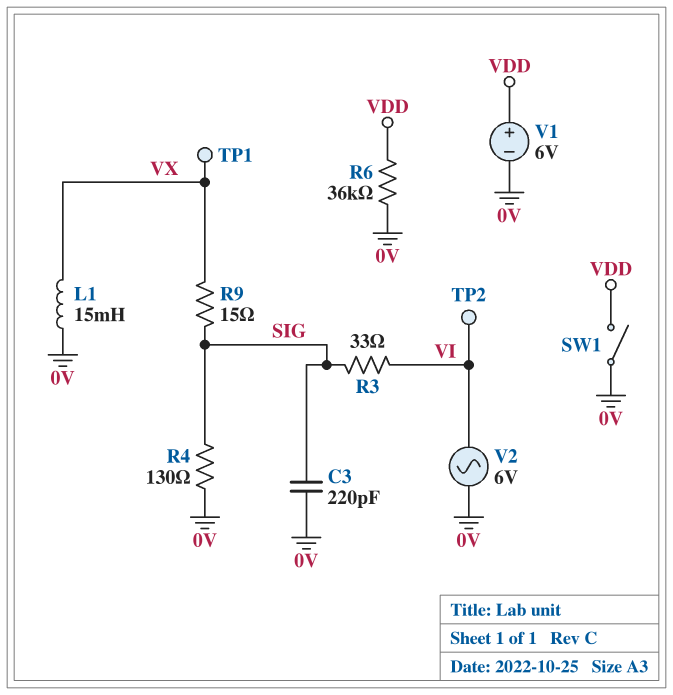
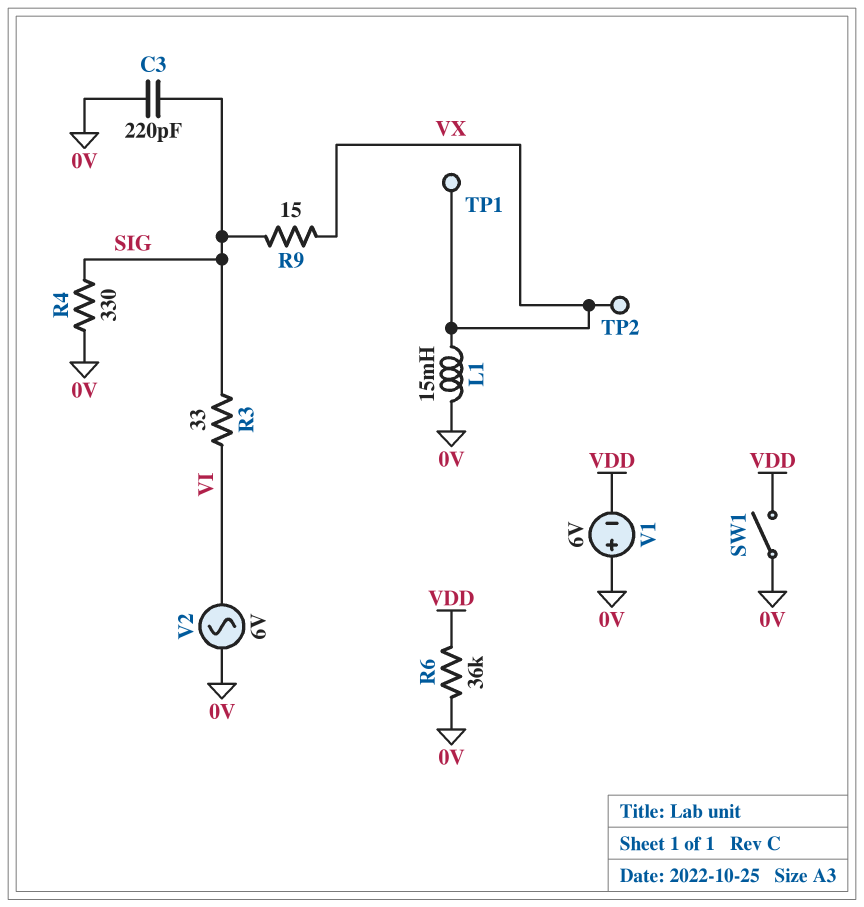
R4: 130 (0V, SIG) -> 330 (0V, SIG)
TP2: test point (VI) -> test point (VX)
V1: 6V (plus VDD, minus 0V) -> 6V (plus 0V, minus VDD)

